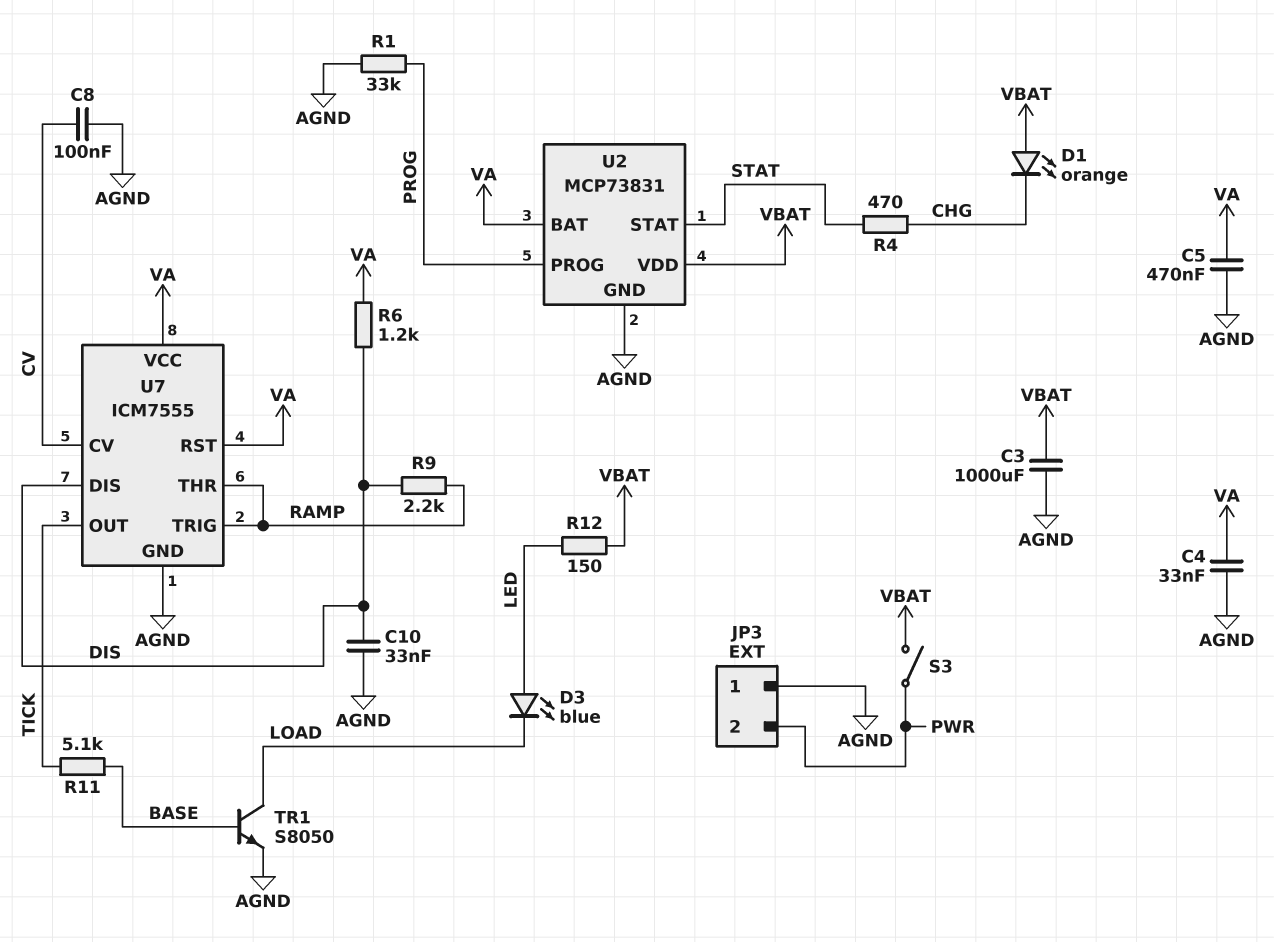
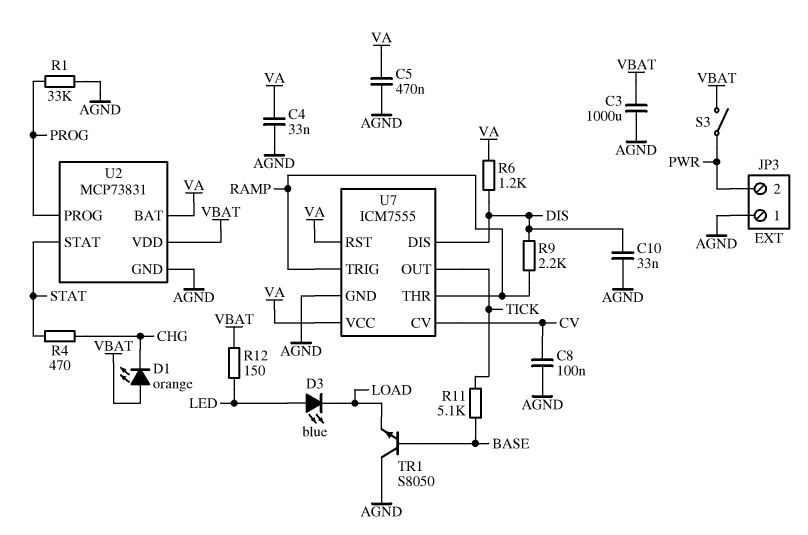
TR1: NPN S8050 (B BASE, C LOAD, E AGND) -> NPN S8050 (B BASE, C AGND, E LOAD)

